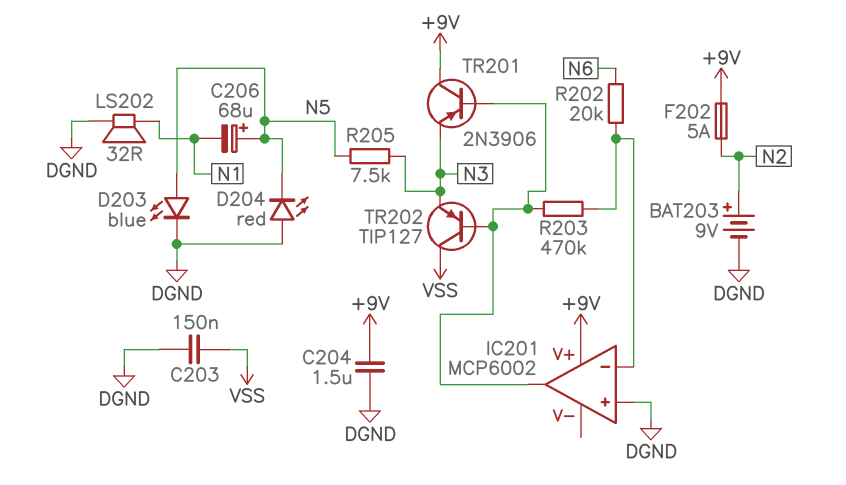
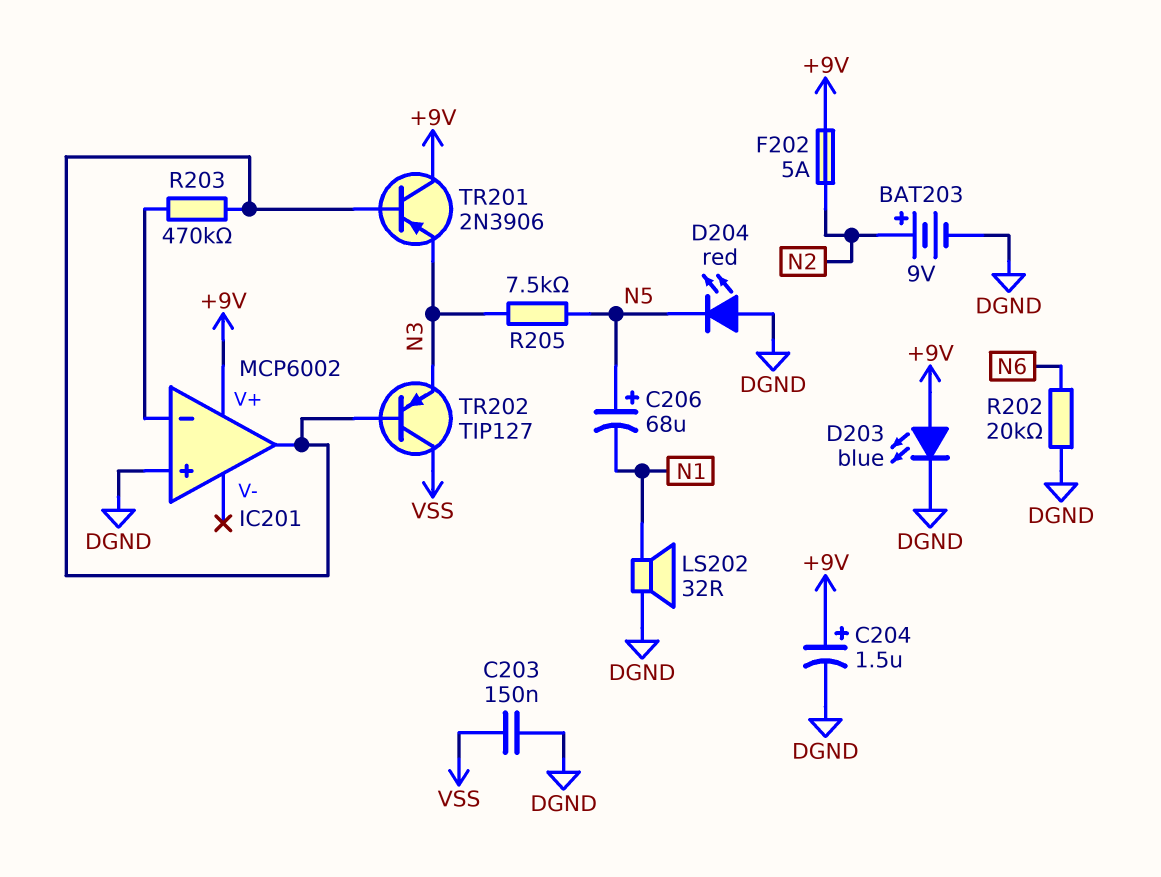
C204: 1.5uF (+9V, DGND) -> 1.5uF (plus +9V, minus DGND)
D203: LED blue (A N5, K DGND) -> LED blue (A +9V, K DGND)
R202: 20k (IC201/in-, N6) -> 20k (DGND, N6)

